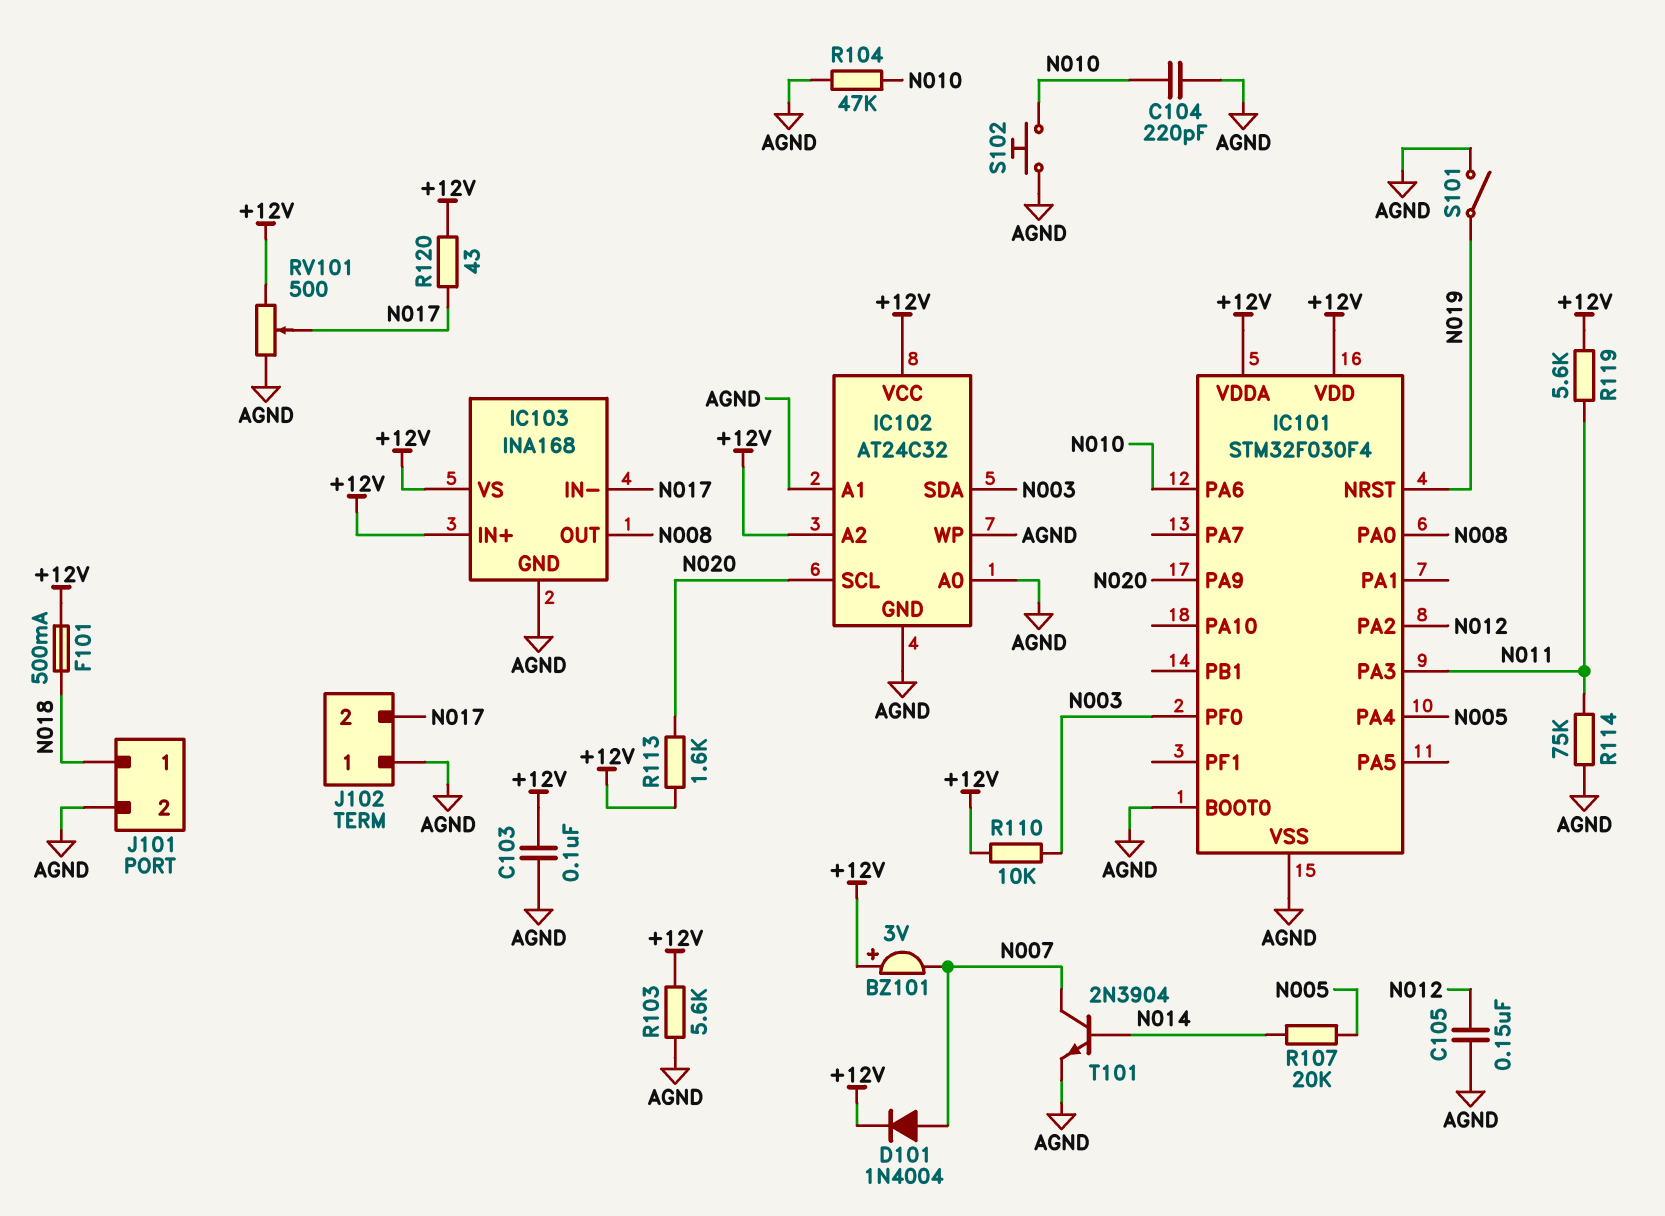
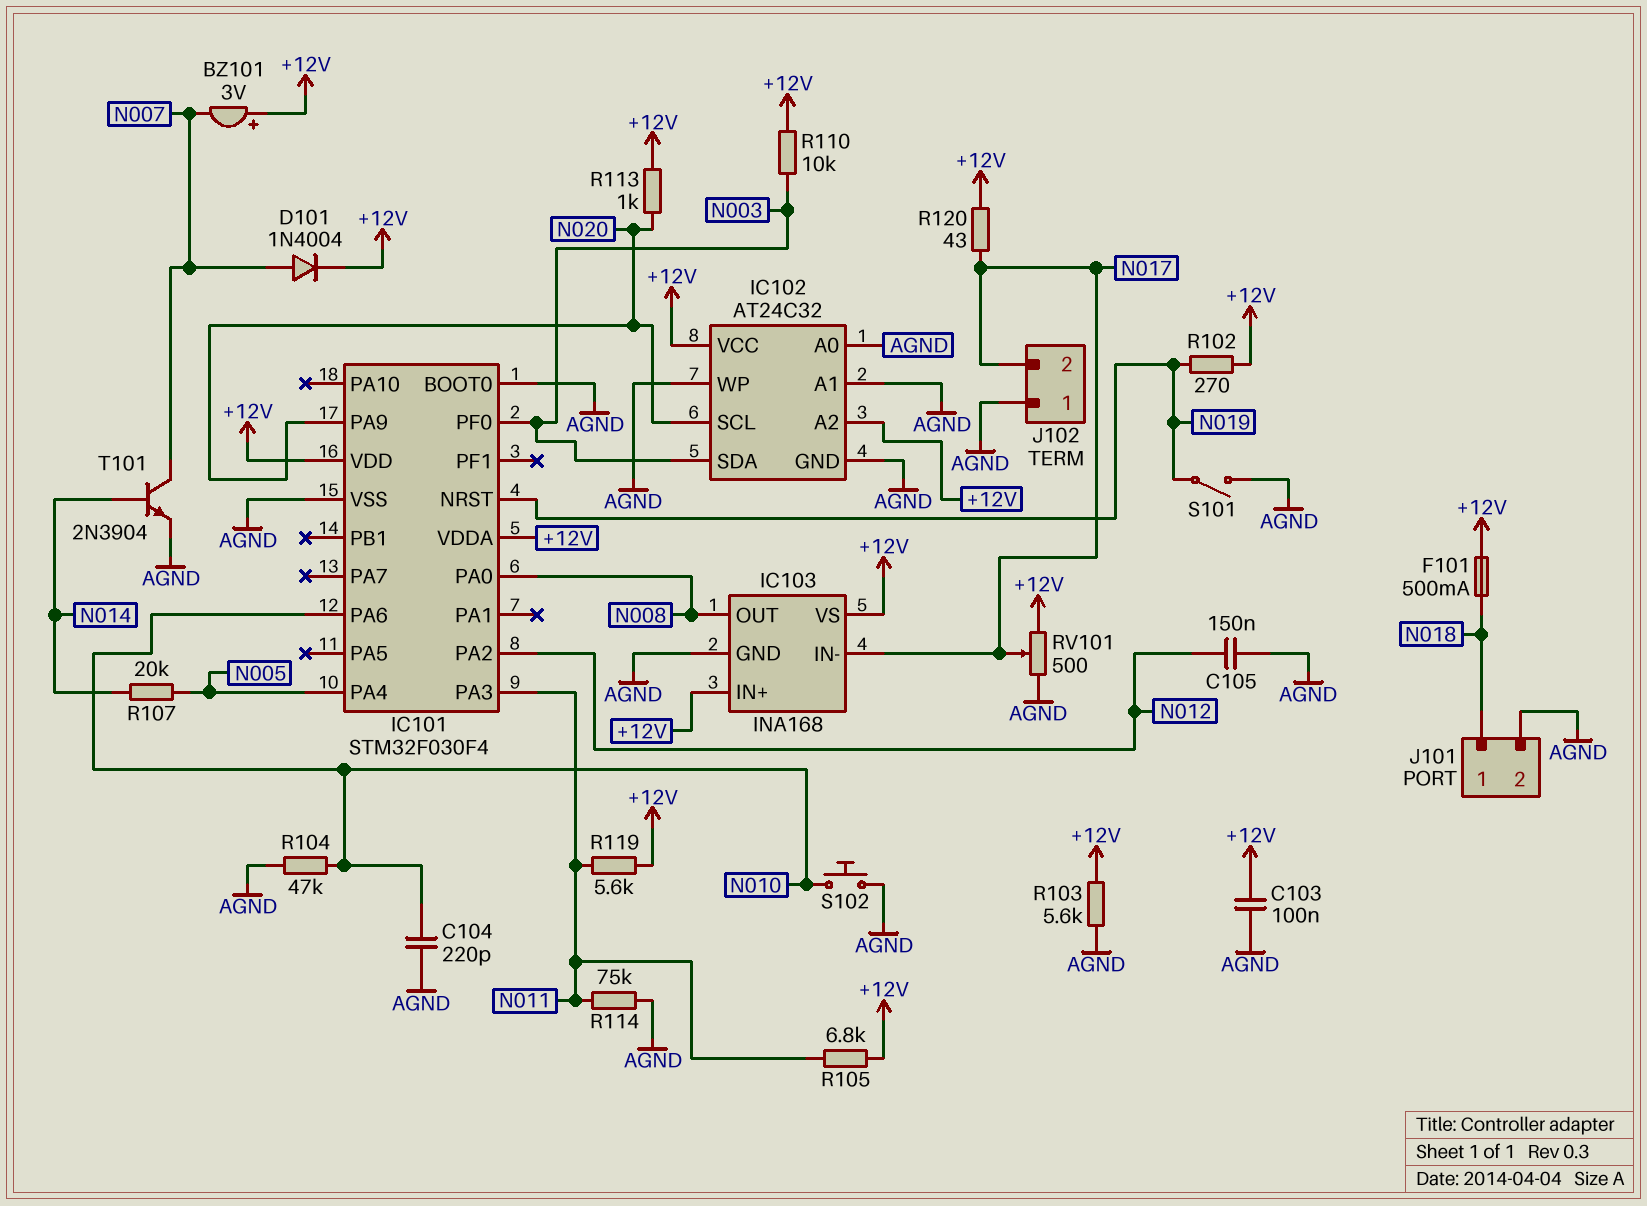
R102: none -> 270 (+12V, N019)
R105: none -> 6.8k (+12V, N011)
R113: 1.6k (+12V, N020) -> 1k (+12V, N020)

